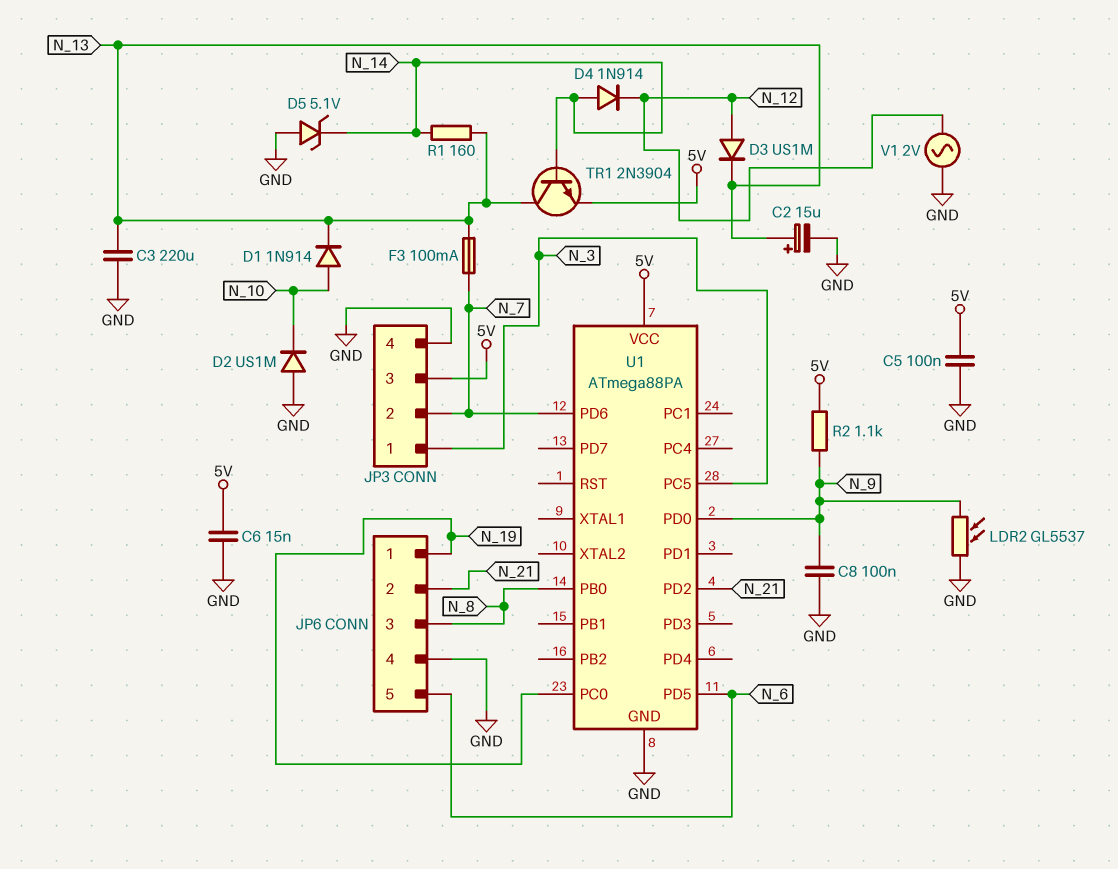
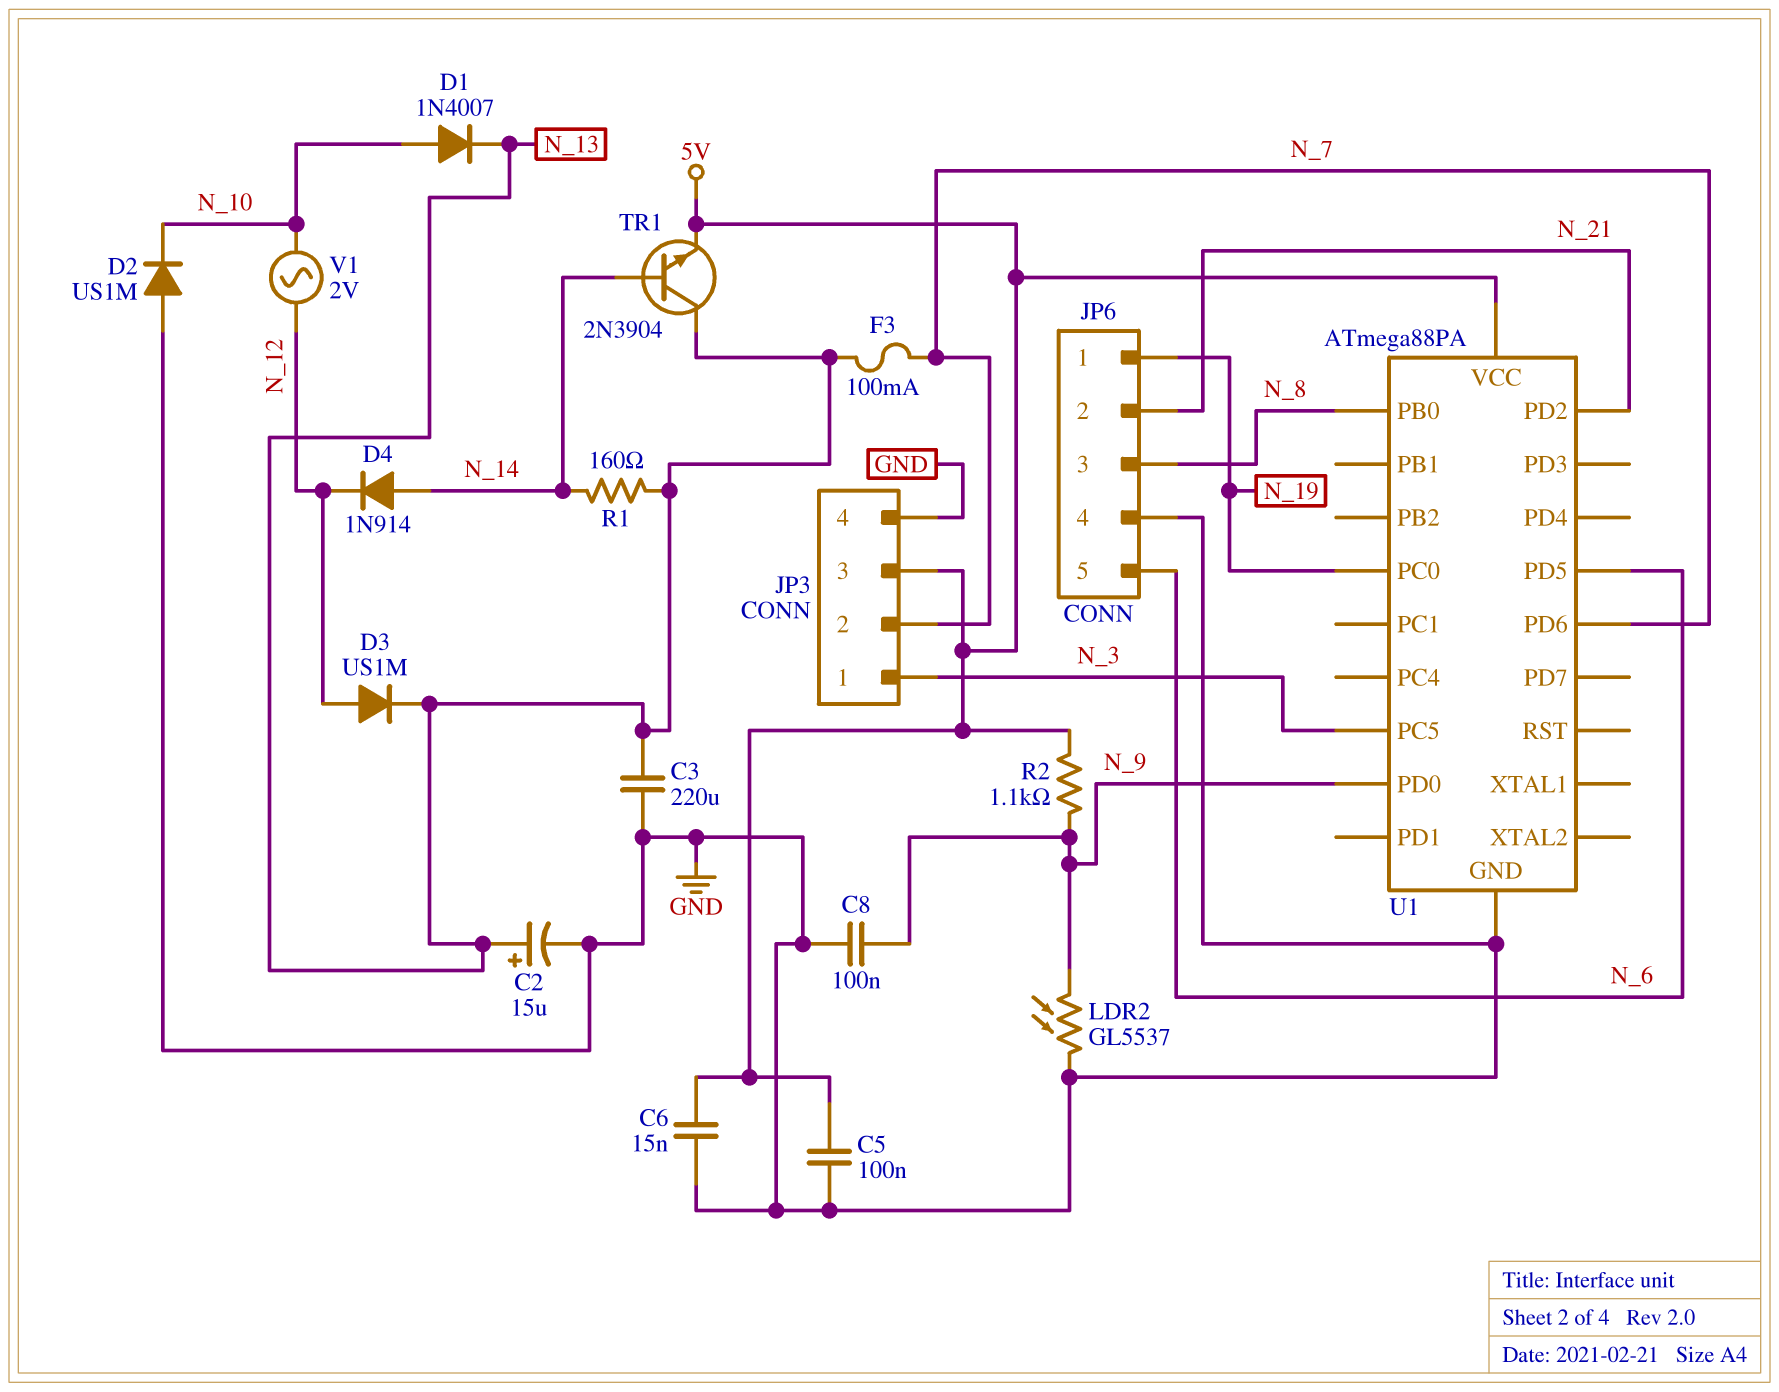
D1: diode 1N914 (A N_10, K N_13) -> diode 1N4007 (A N_10, K N_13)
D5: zener 5.1V (A GND, K N_14) -> none
V1: AC 2V (GND, N_12) -> AC 2V (N_10, N_12)

